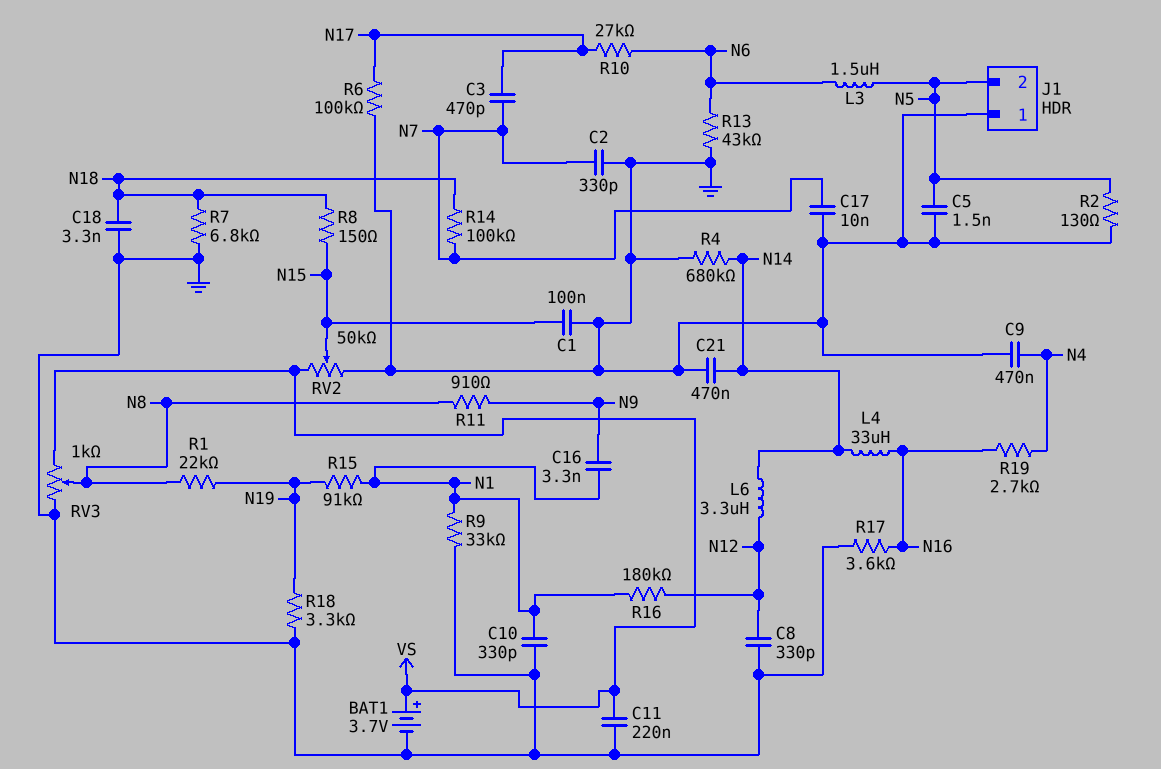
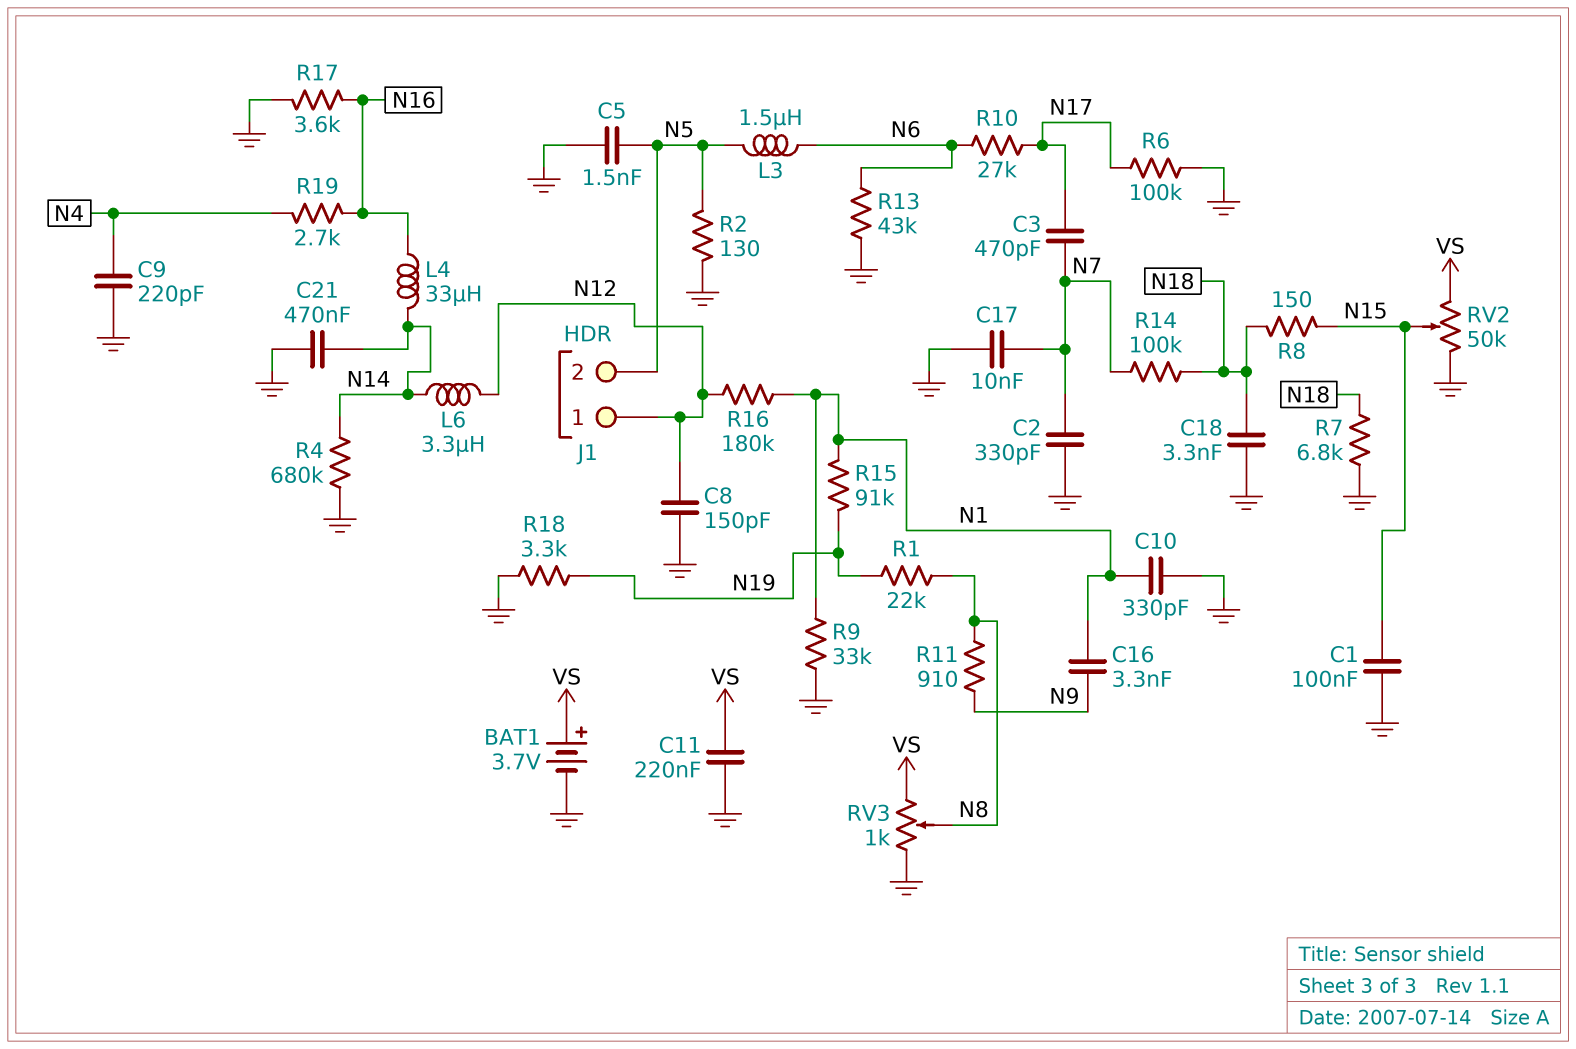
C8: 330pF (GND, N12) -> 150pF (GND, N12)
C9: 470nF (GND, N4) -> 220pF (GND, N4)
J1 pin 1: GND -> N12

